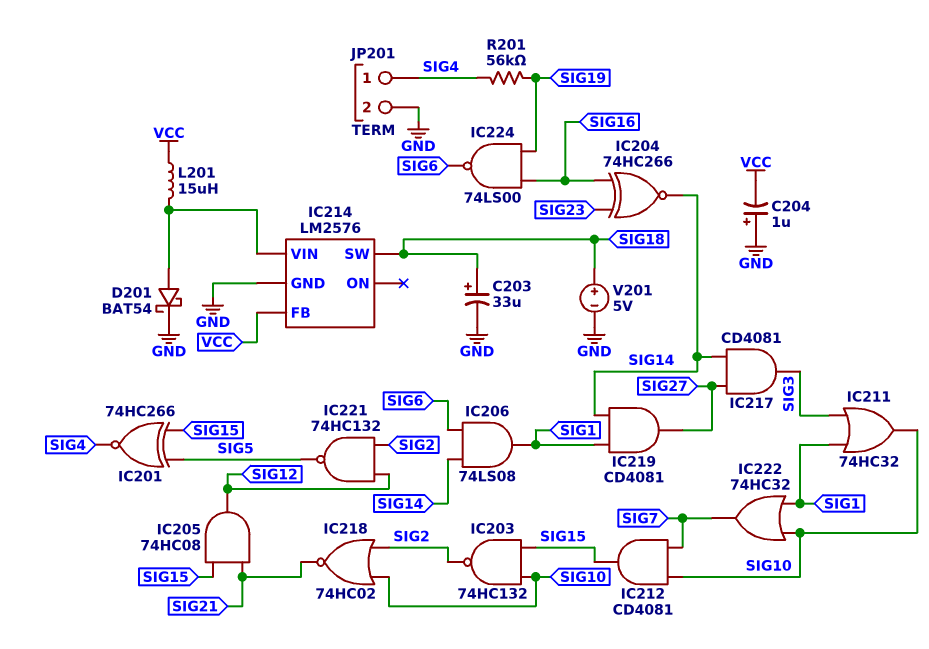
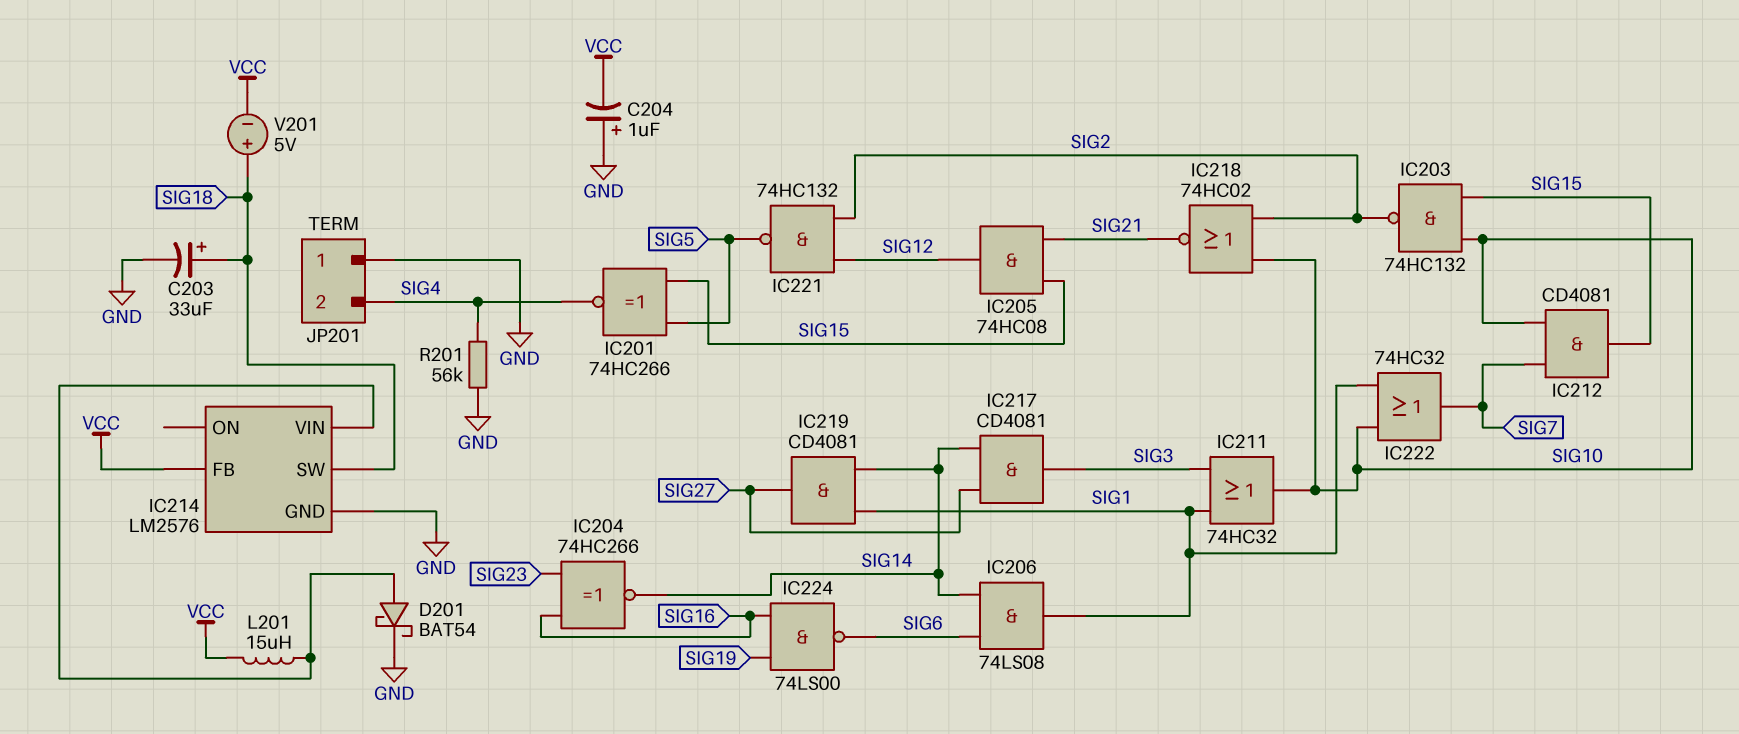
JP201 pin 1: SIG4 -> GND
JP201 pin 2: GND -> SIG4
R201: 56k (SIG4, SIG19) -> 56k (GND, SIG4)
V201: 5V (plus SIG18, minus GND) -> 5V (plus SIG18, minus VCC)

